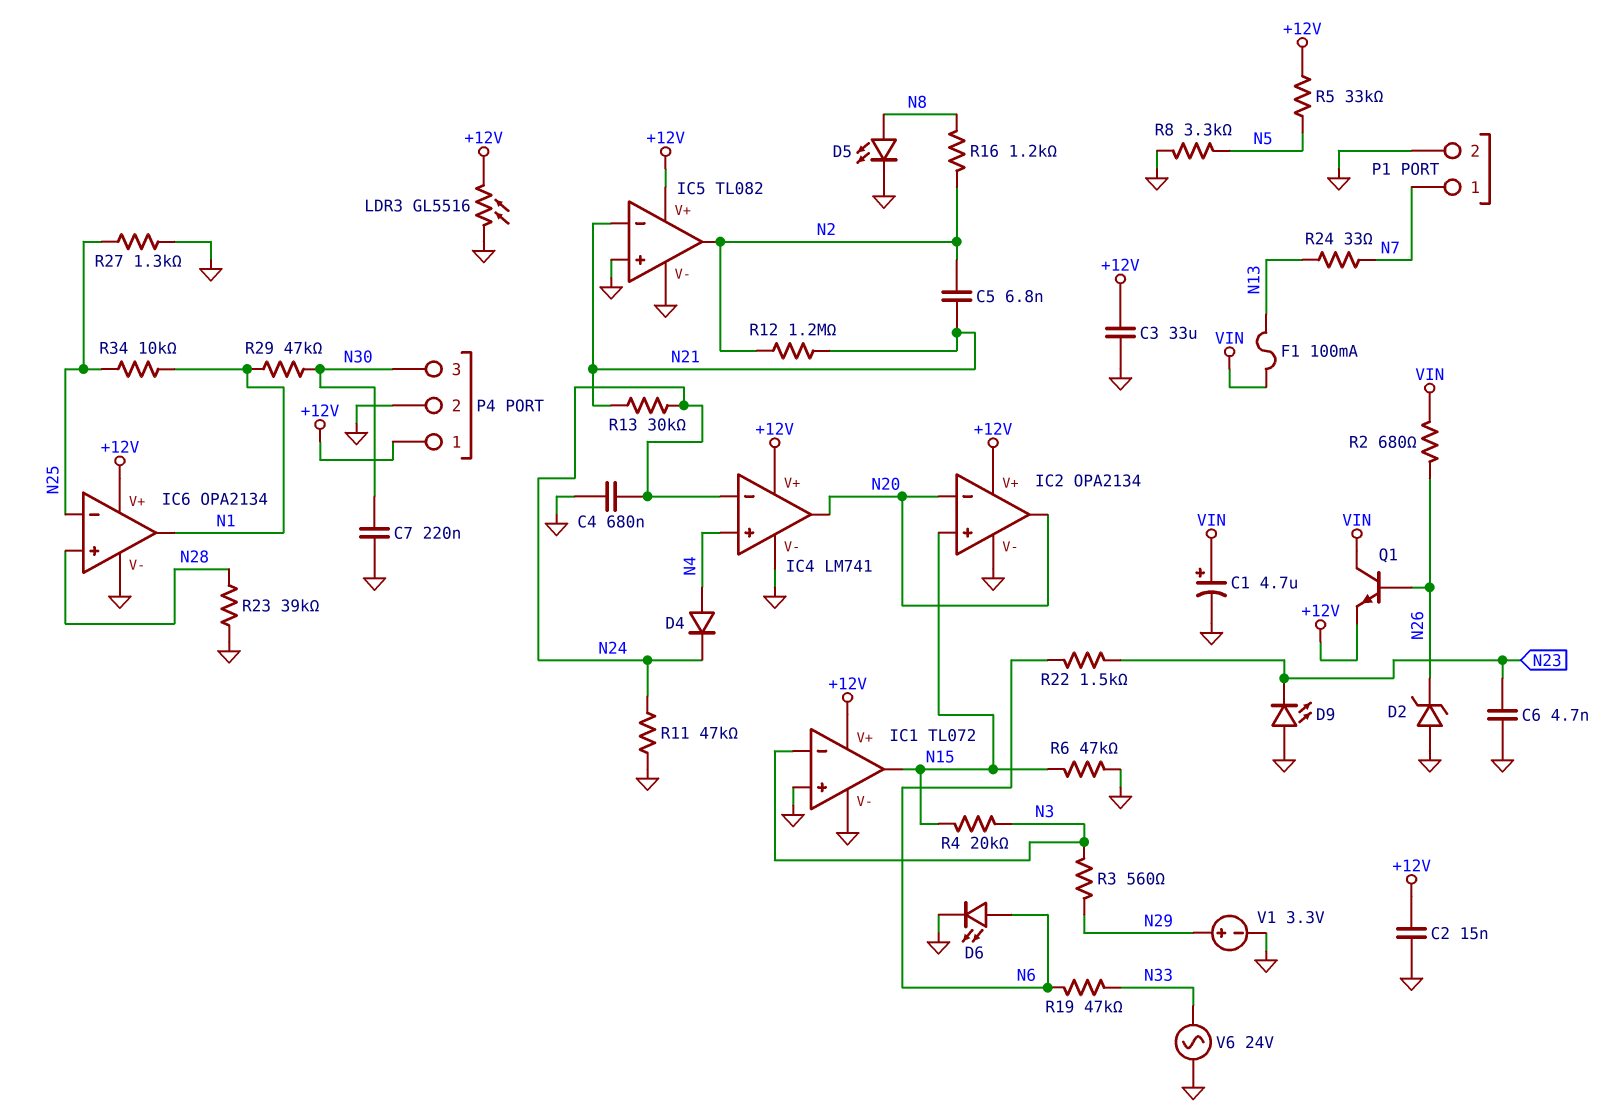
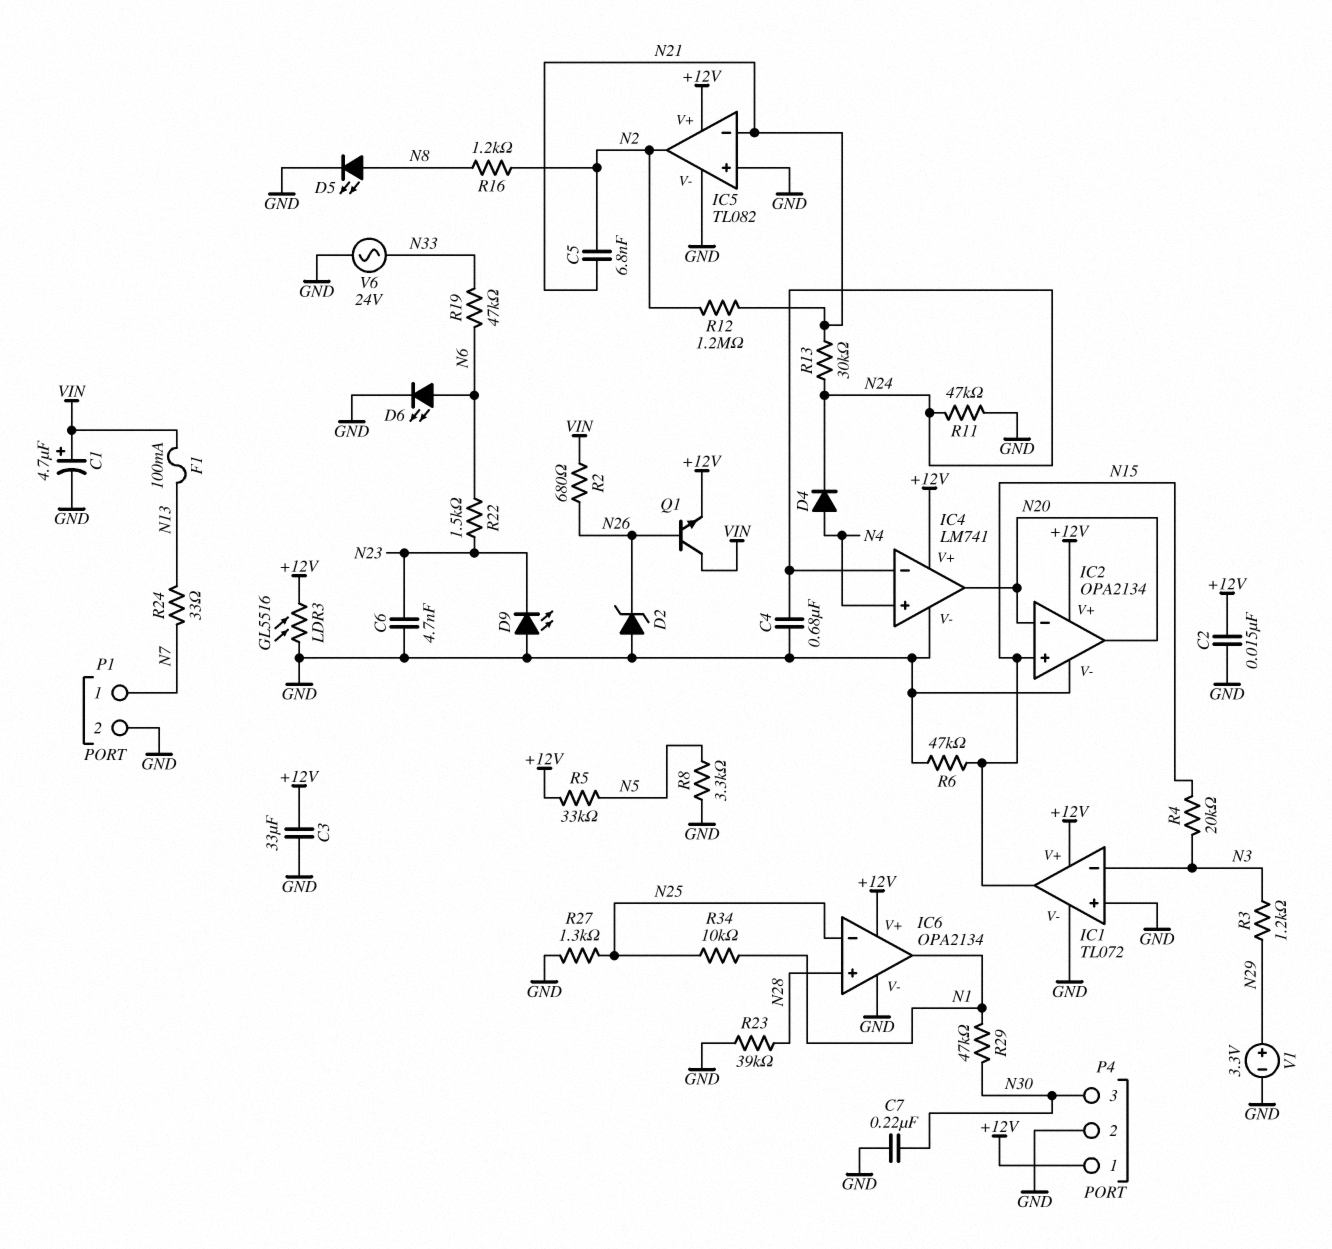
R3: 560 (N3, N29) -> 1.2k (N3, N29)

